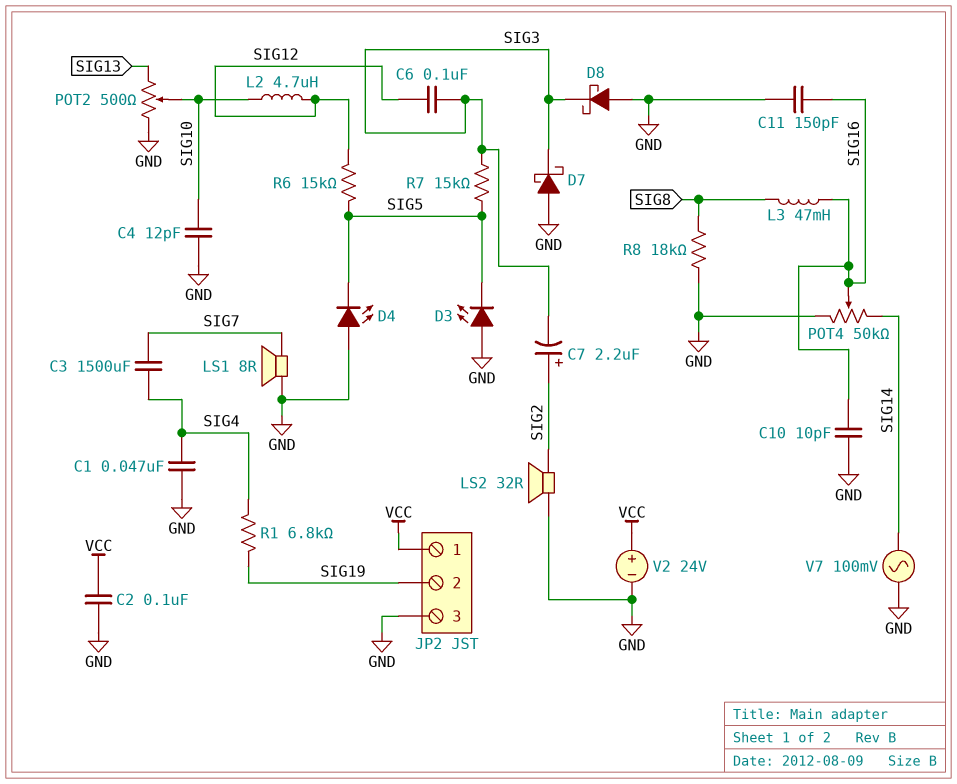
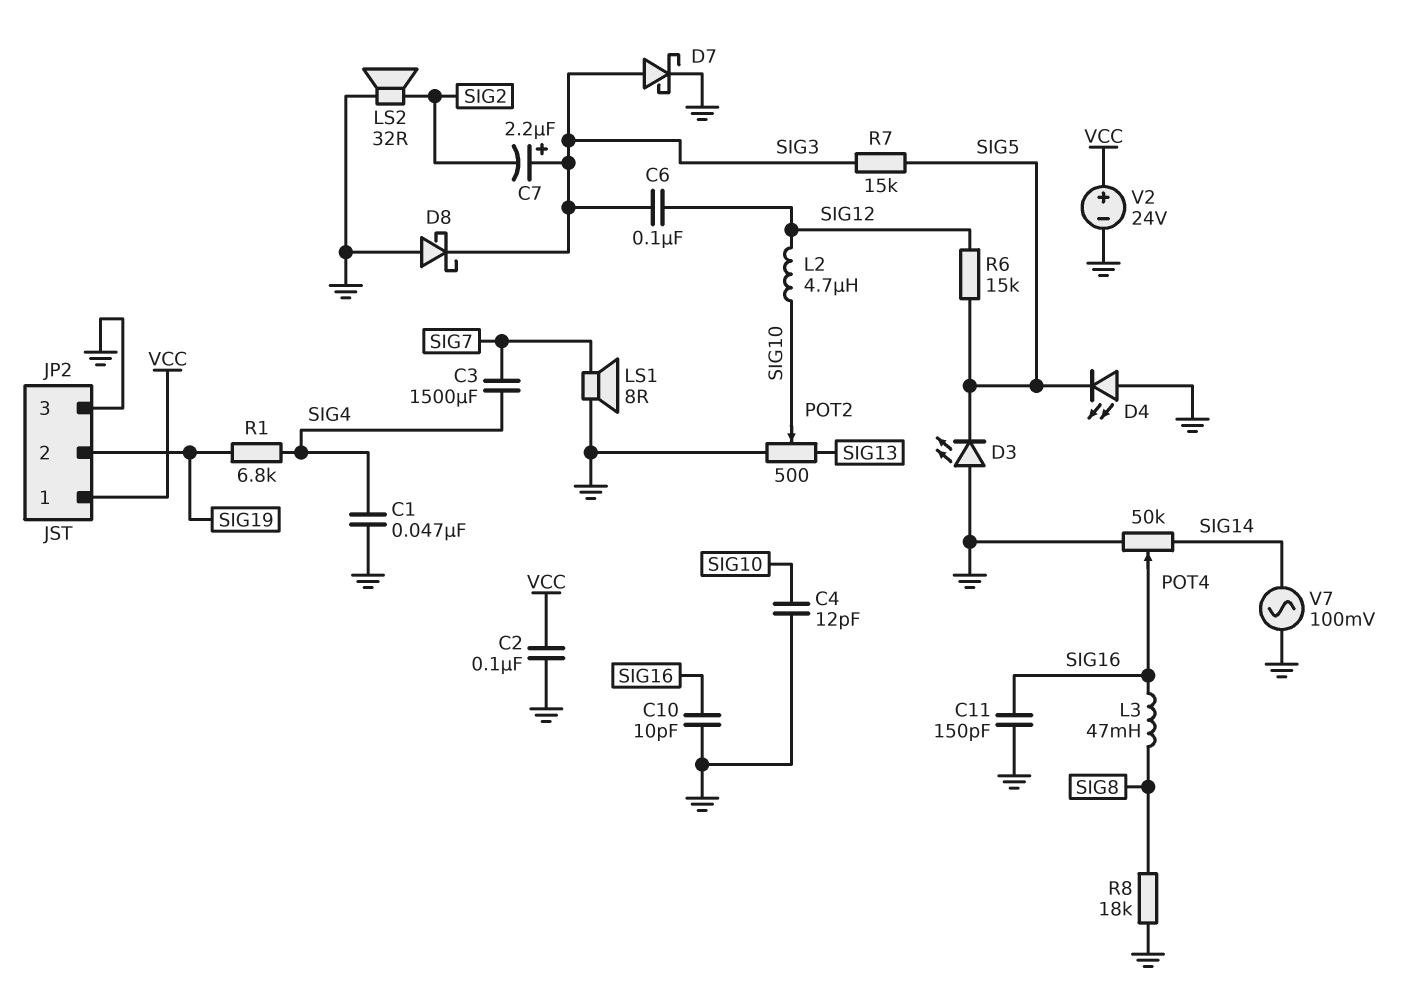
C7: 2.2uF (plus SIG2, minus SIG3) -> 2.2uF (plus SIG3, minus SIG2)
D7: schottky (A GND, K SIG3) -> schottky (A SIG3, K GND)

